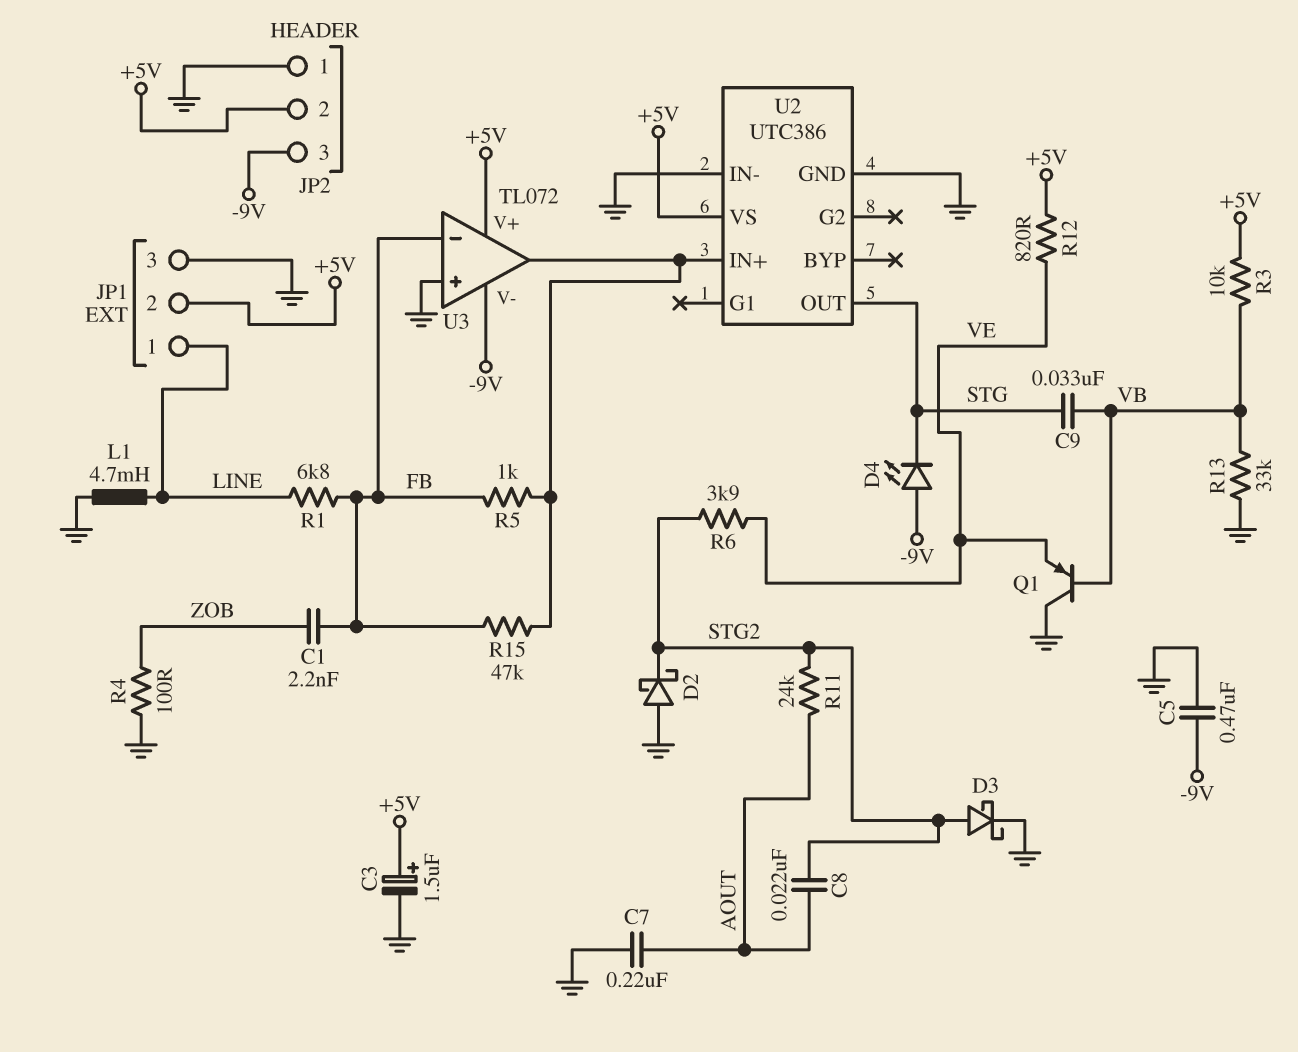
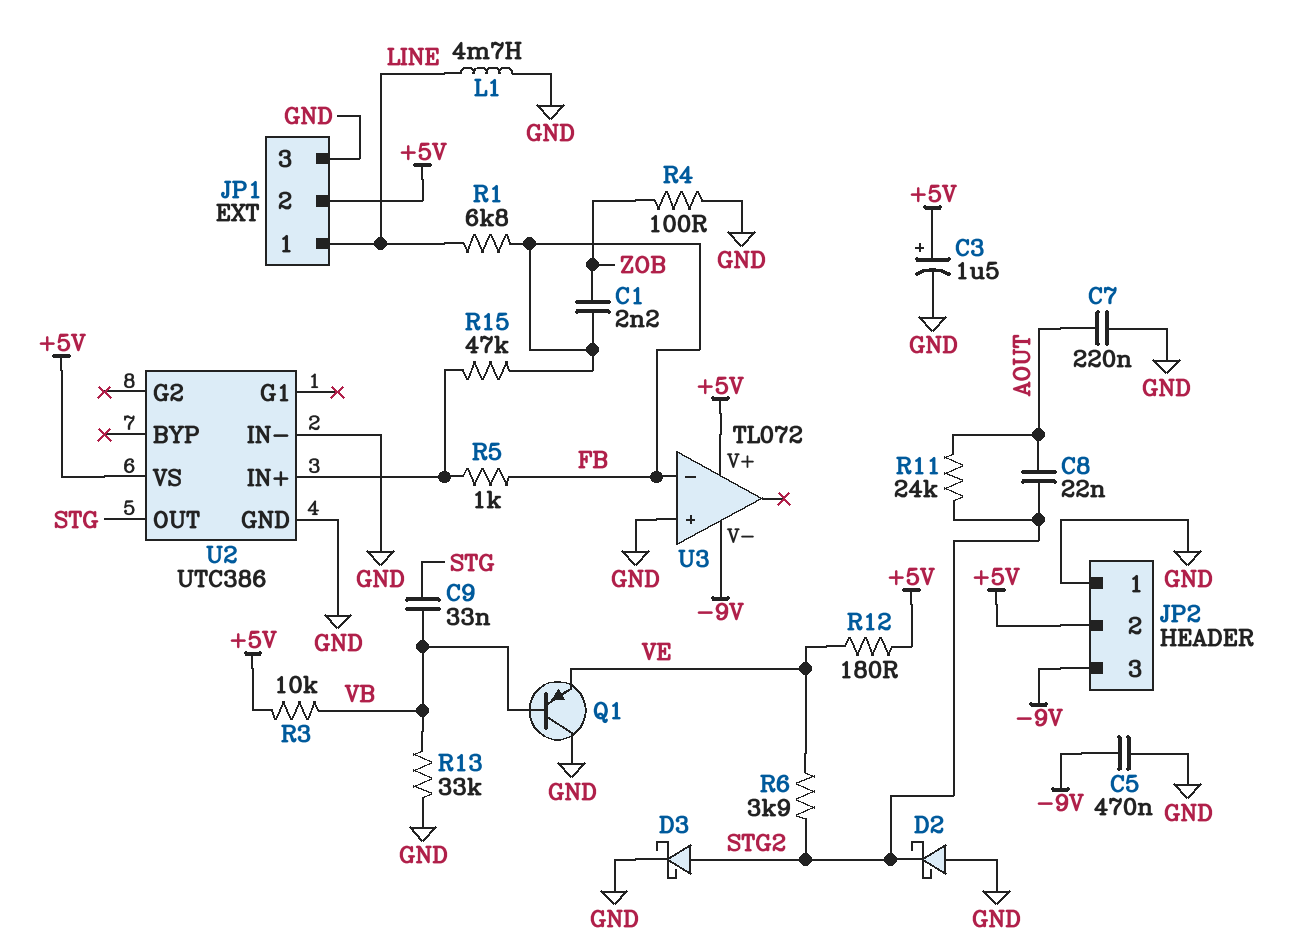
D4: LED (A -9V, K STG) -> none
R12: 820 (+5V, VE) -> 180 (+5V, VE)
U3 pin out: U2/IN+ -> none

